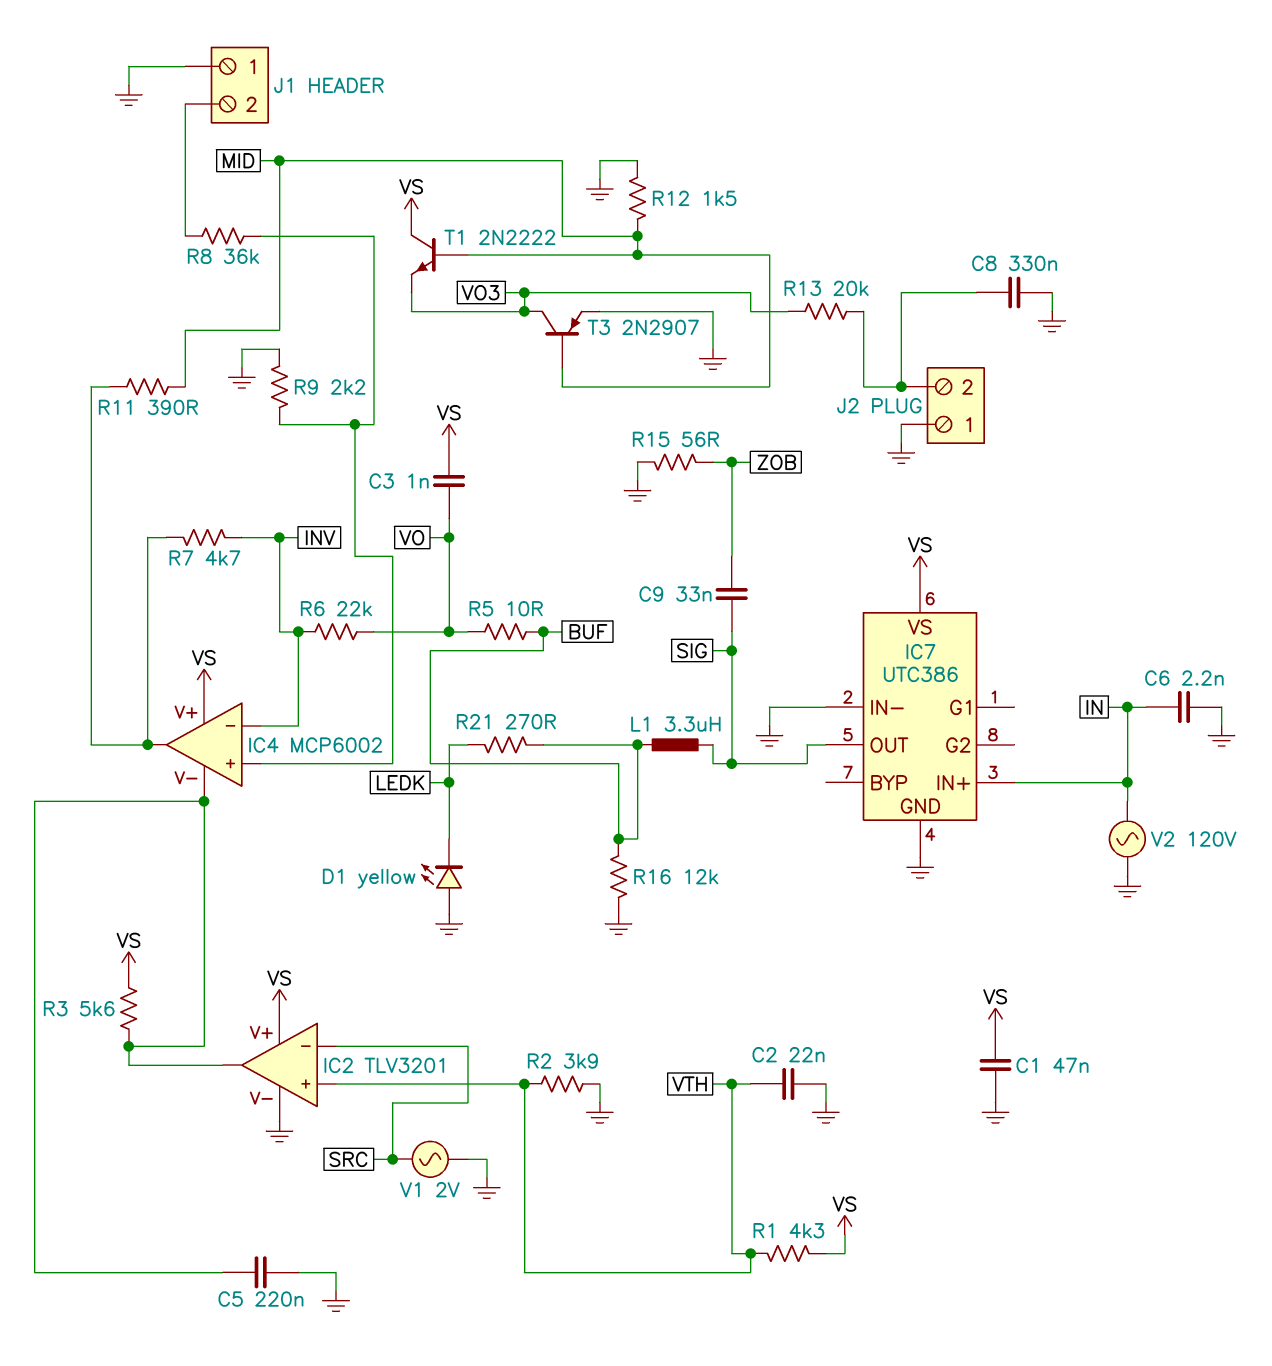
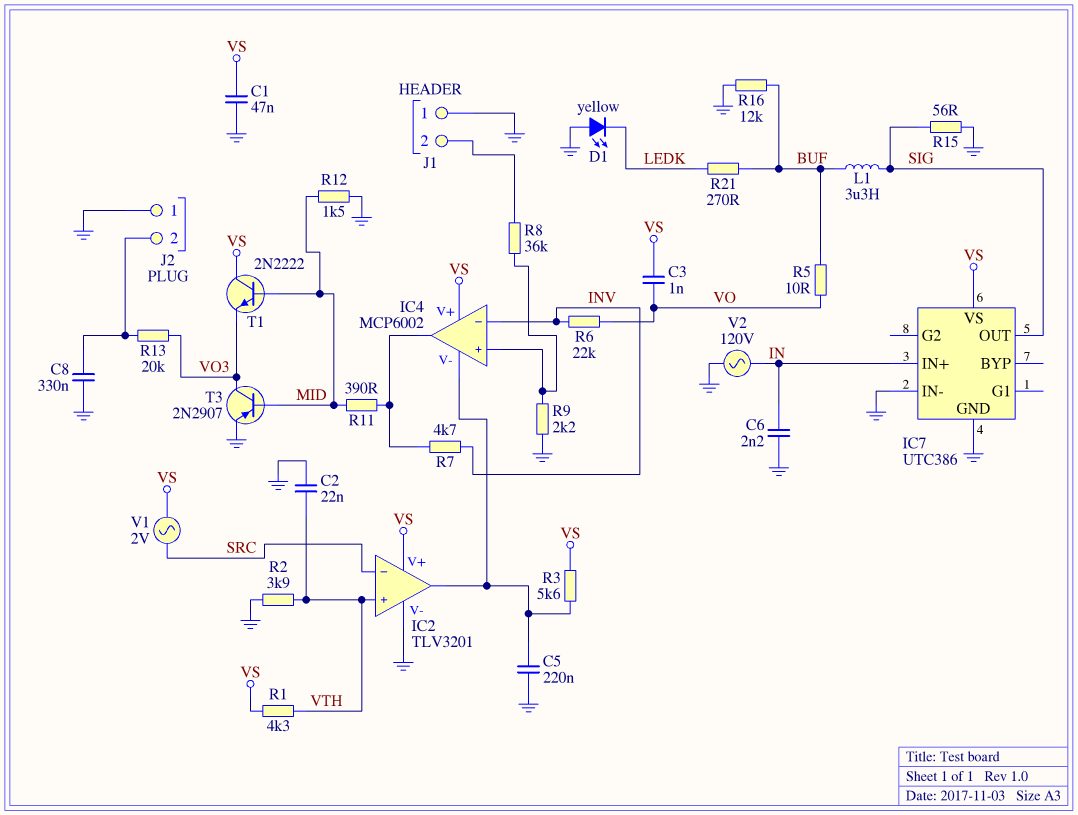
C9: 33nF (SIG, ZOB) -> none
R15: 56 (GND, ZOB) -> 56 (GND, SIG)
V1: AC 2V (GND, SRC) -> AC 2V (SRC, VS)

